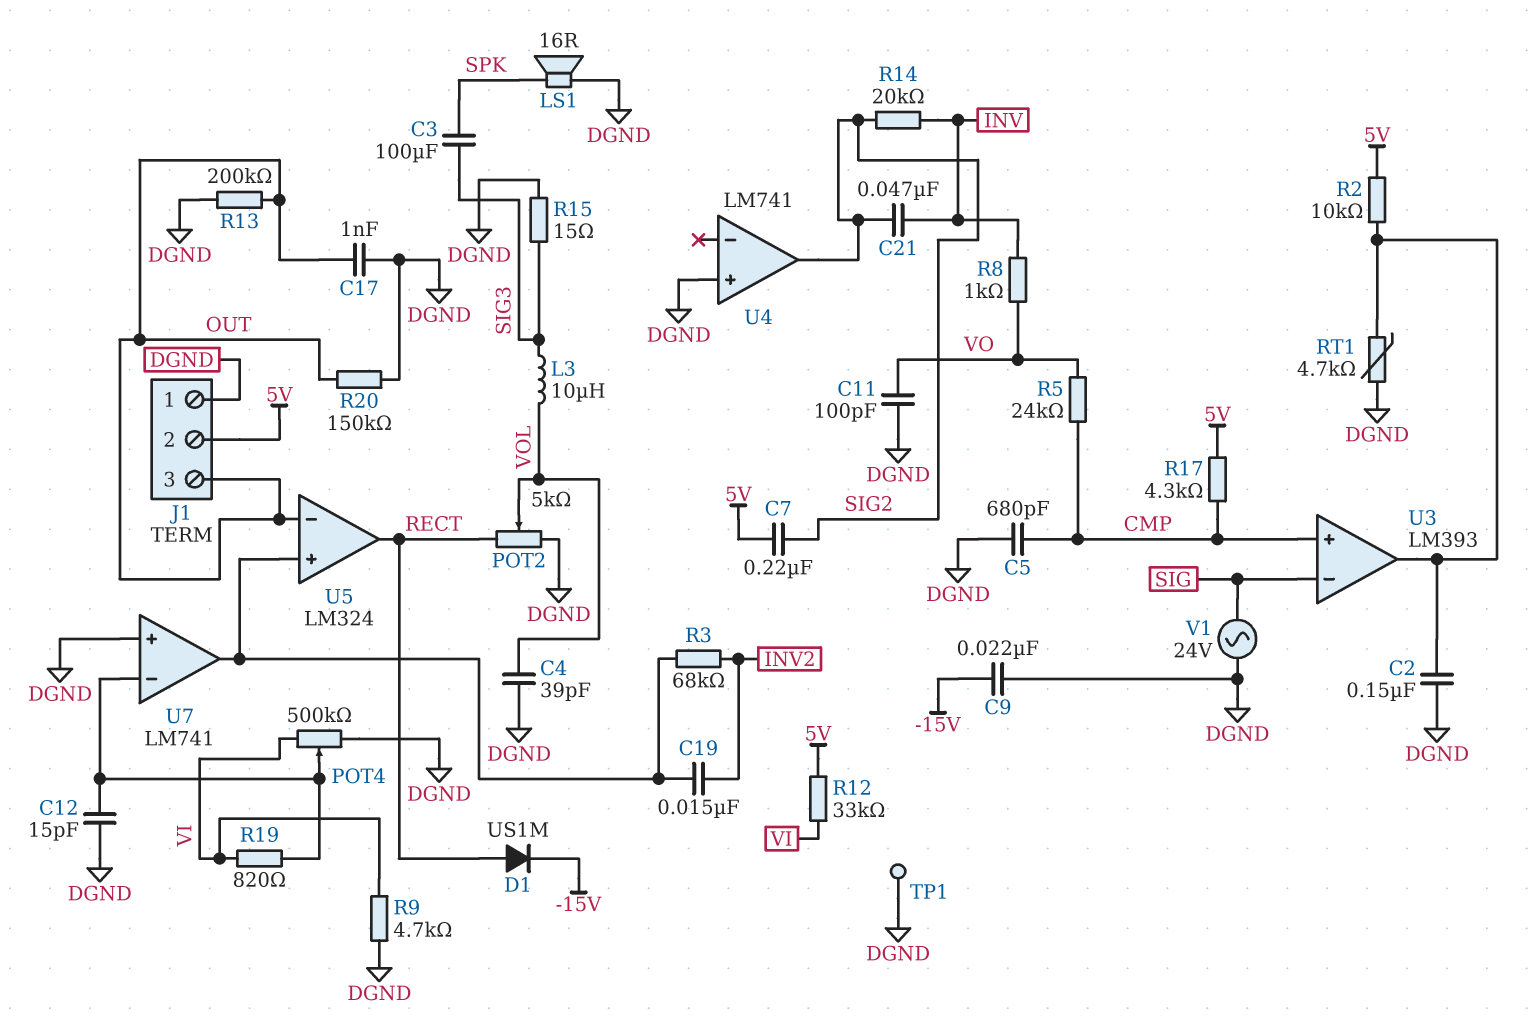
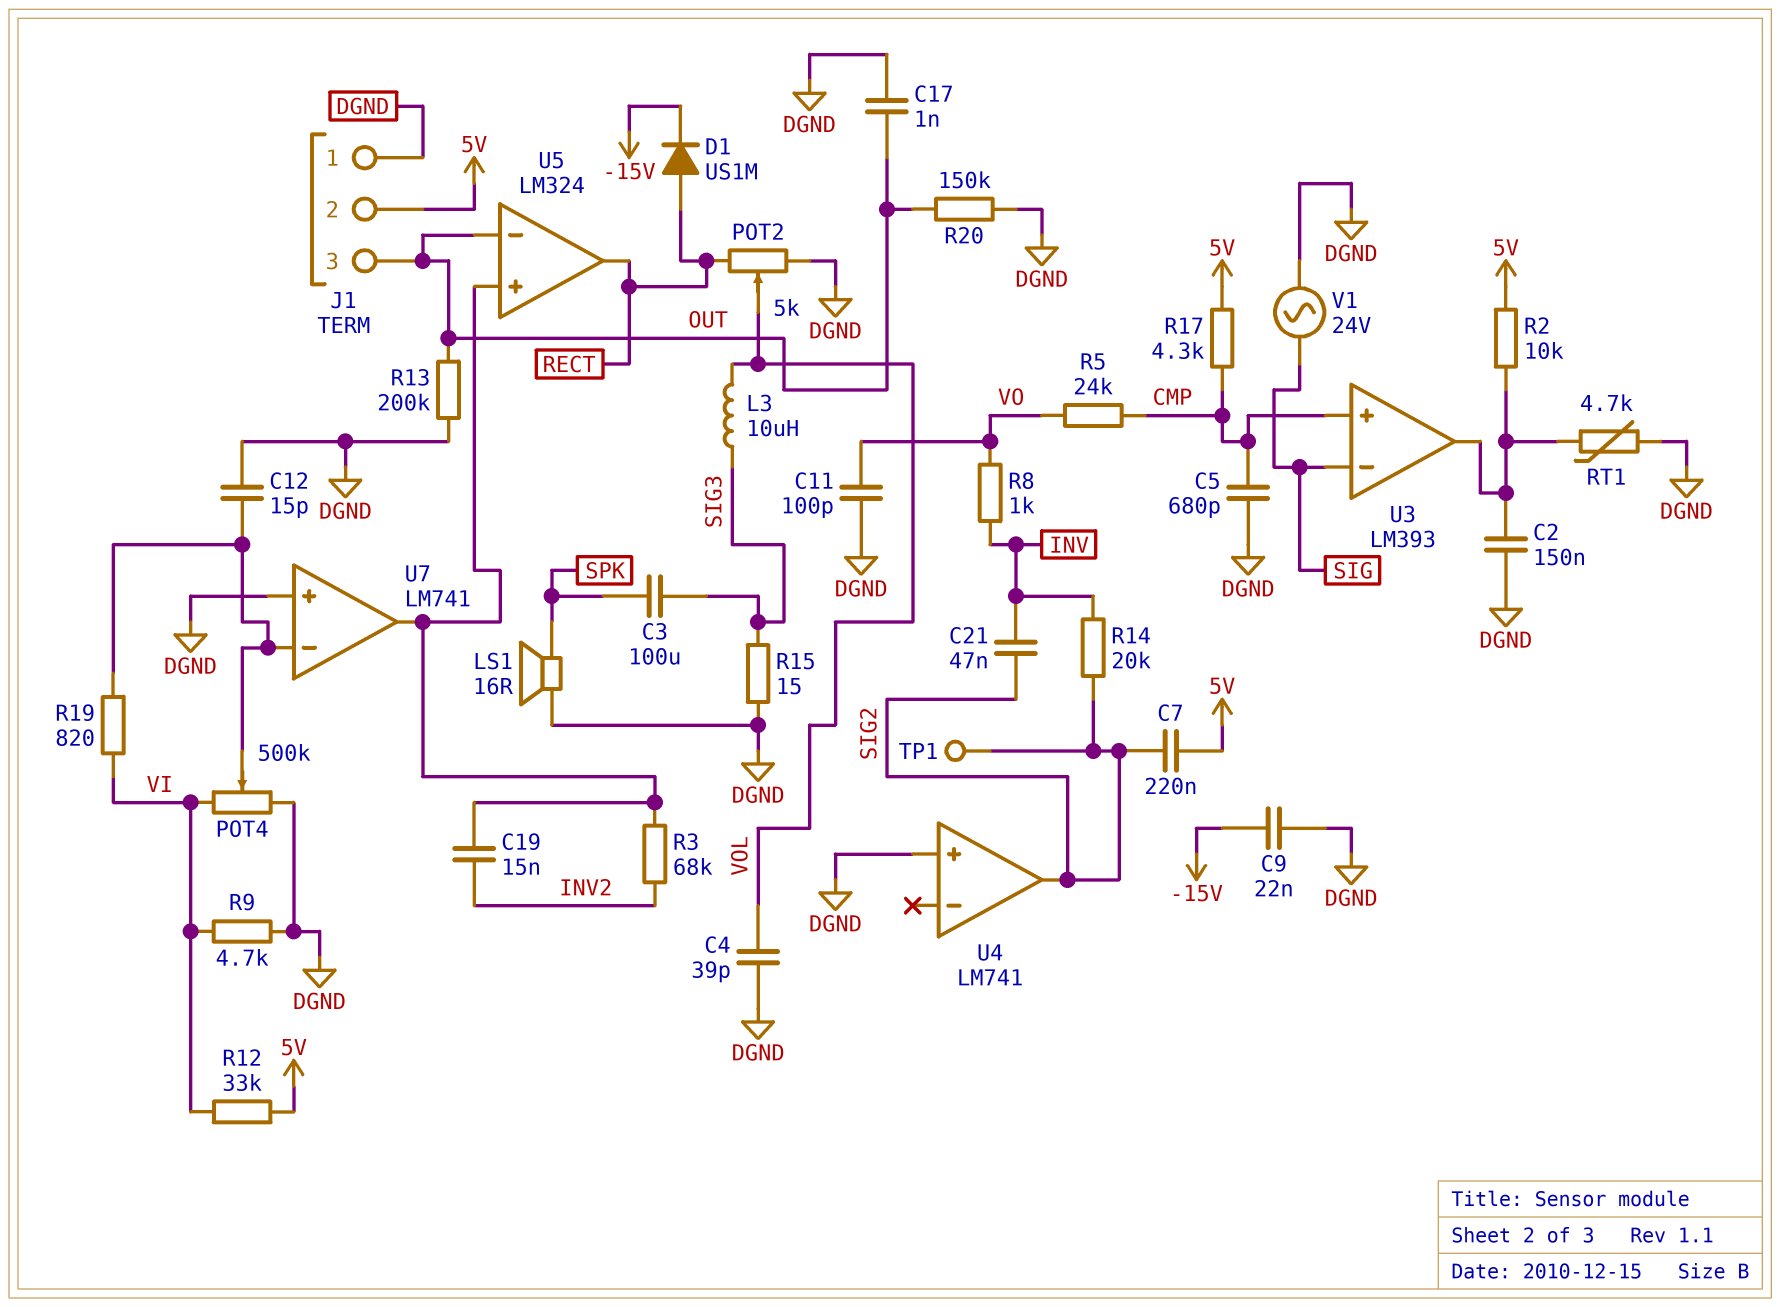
TP1: test point (DGND) -> test point (SIG2)

